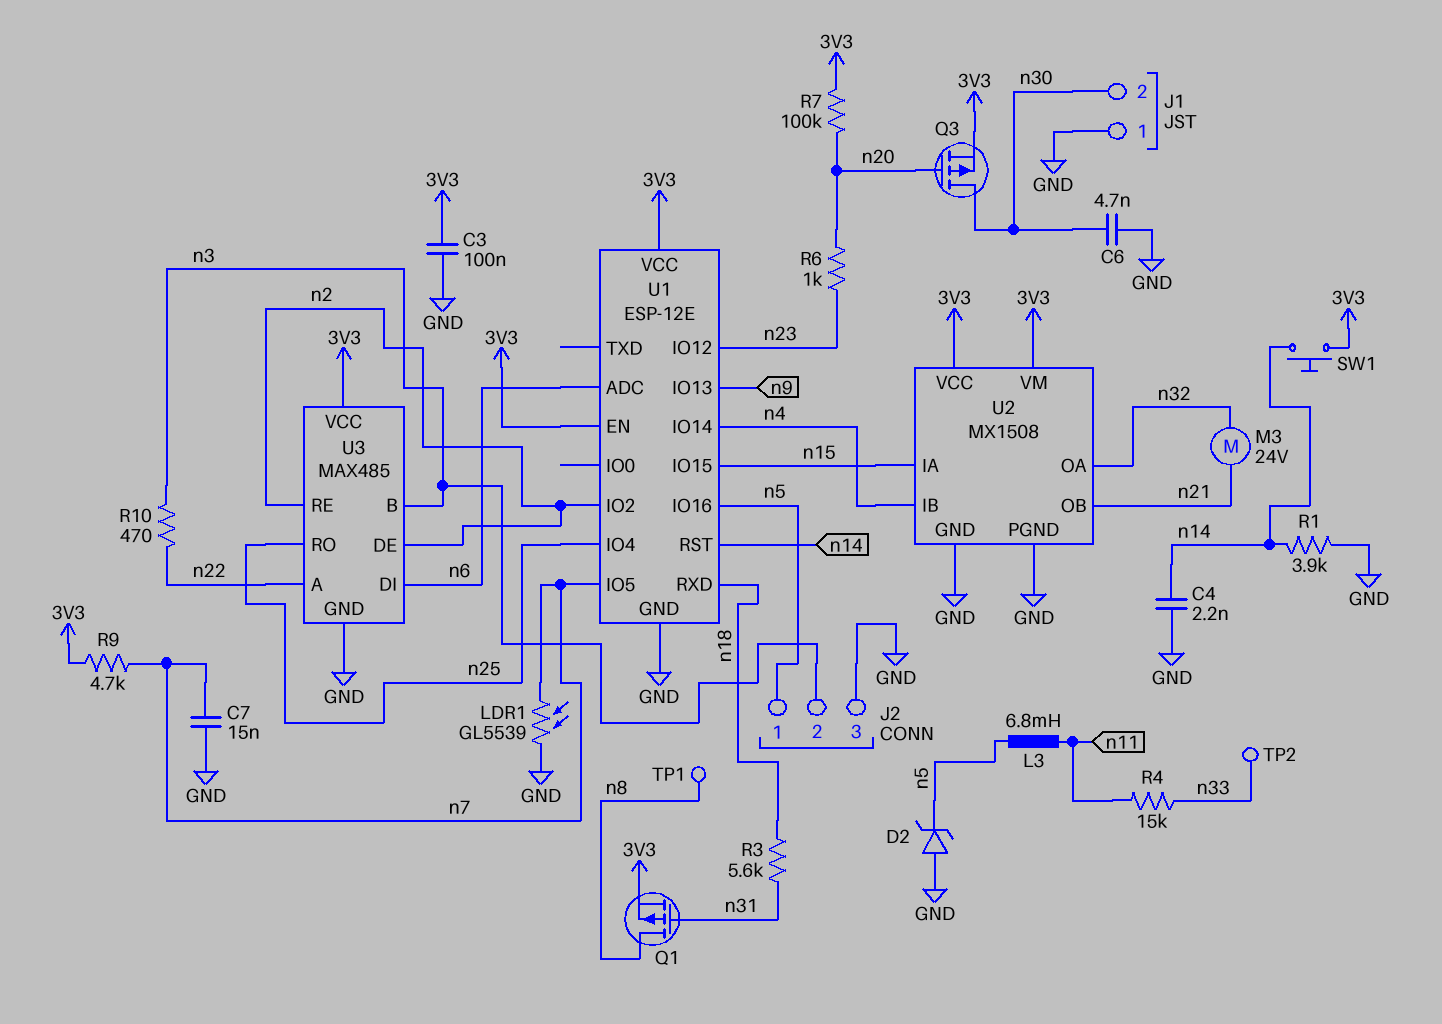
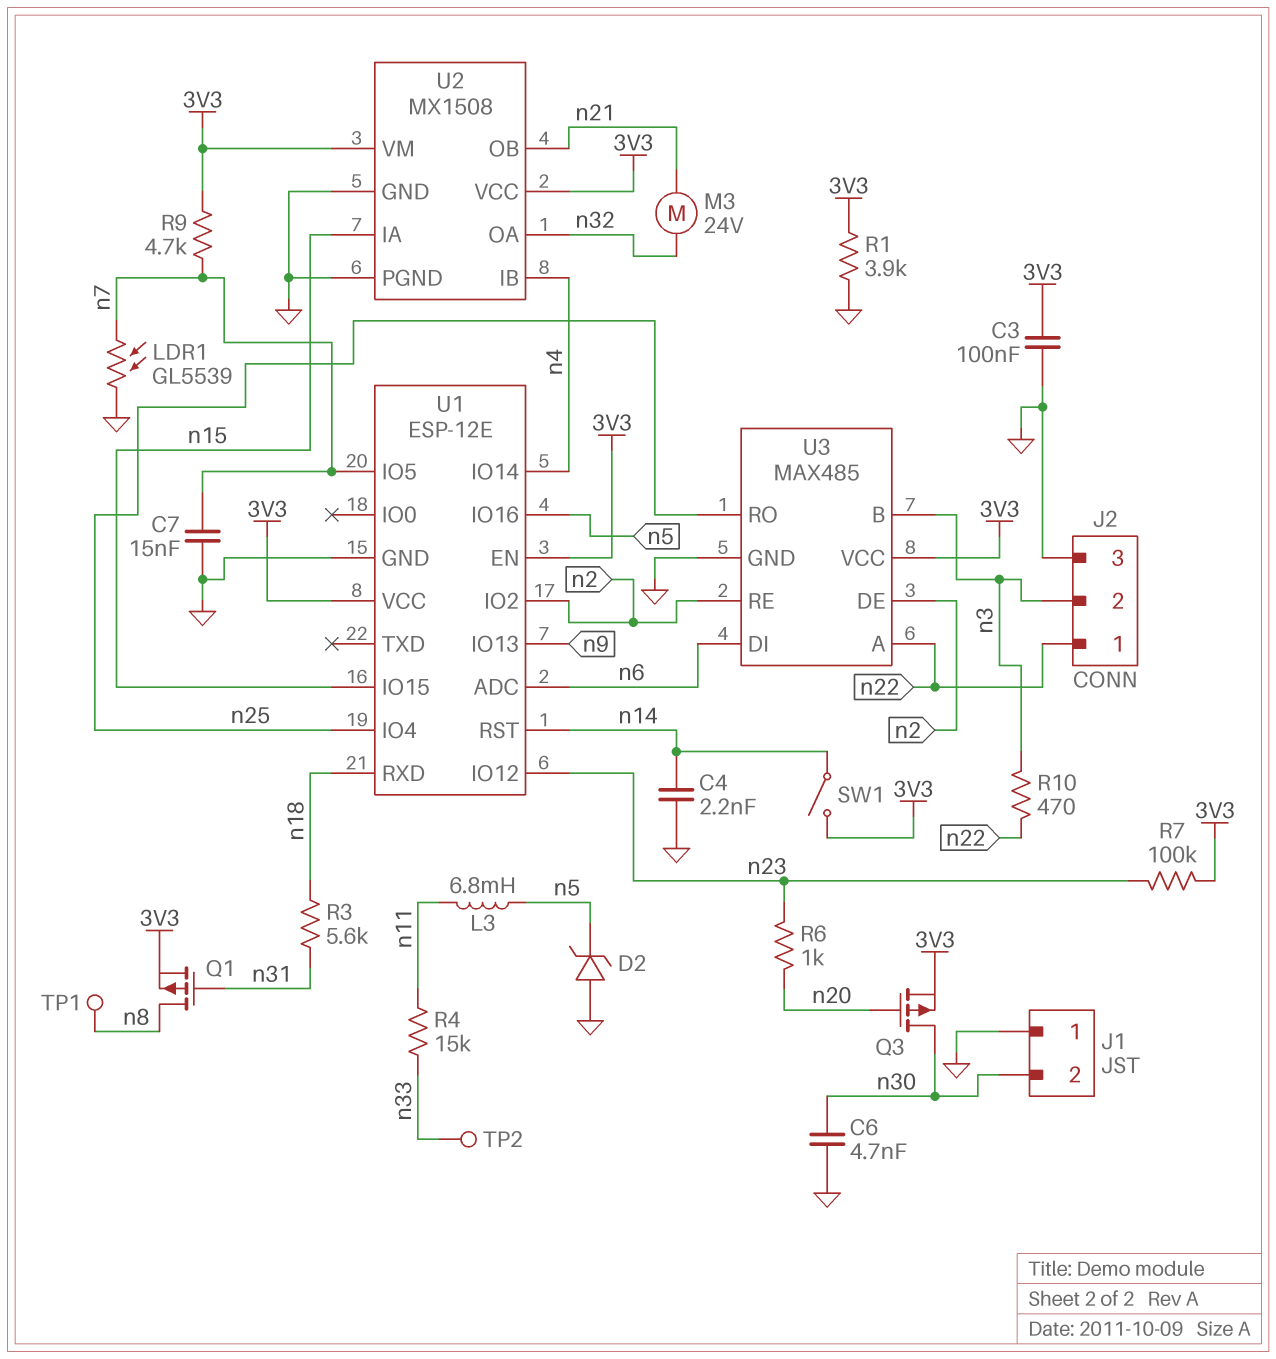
J2 pin 1: n5 -> n22
R1: 3.9k (GND, n14) -> 3.9k (3V3, GND)
R7: 100k (3V3, n20) -> 100k (3V3, n23)
SW1: button (3V3, n14) -> switch (3V3, n14)

